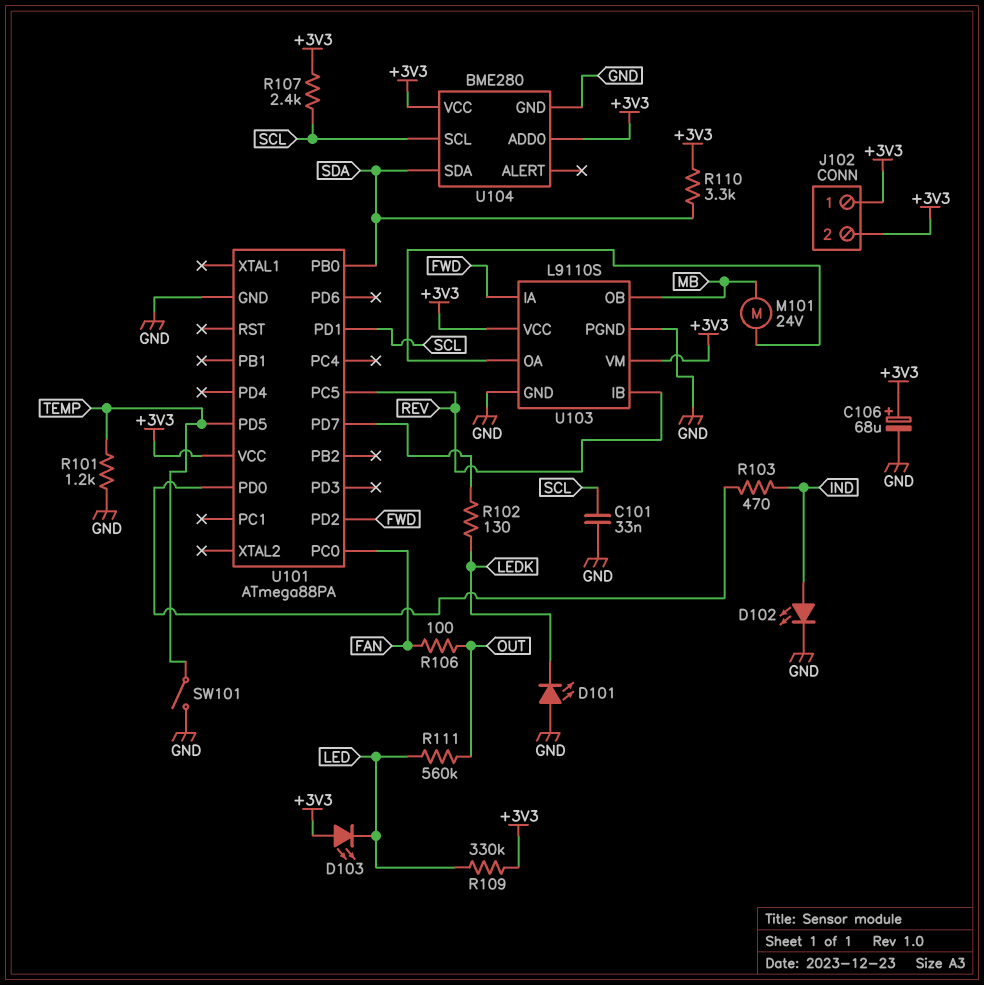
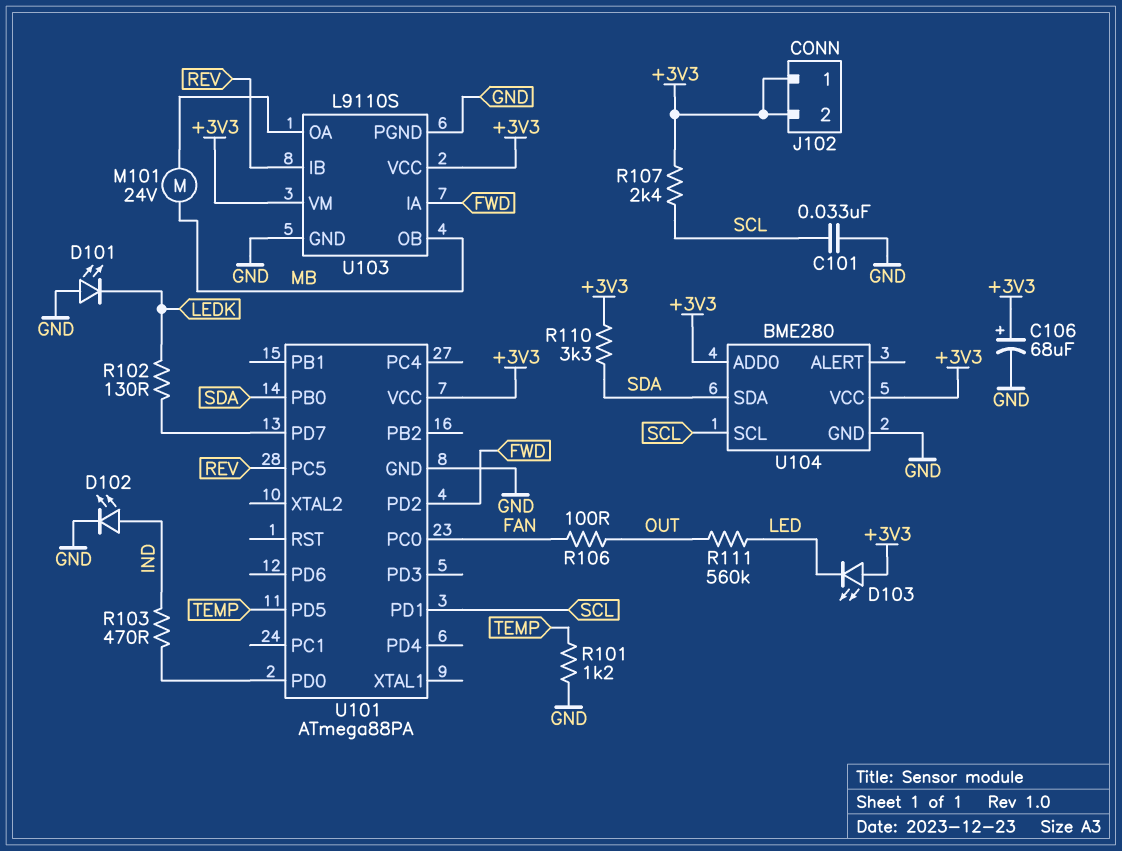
R109: 330k (+3V3, LED) -> none
SW101: switch (GND, TEMP) -> none

